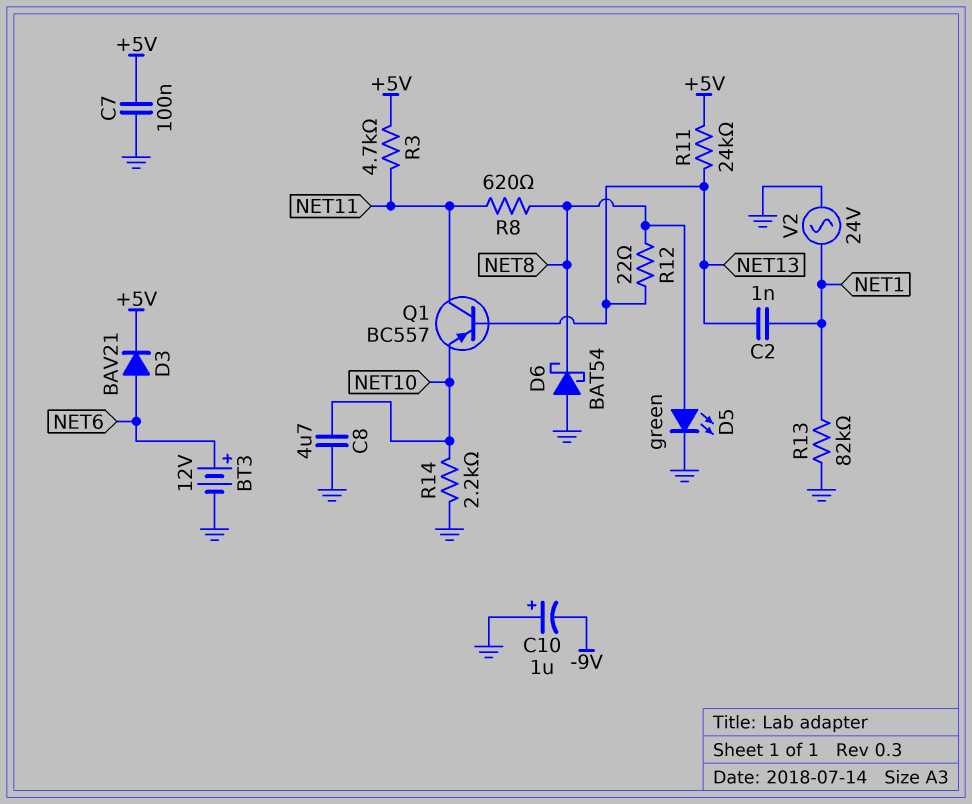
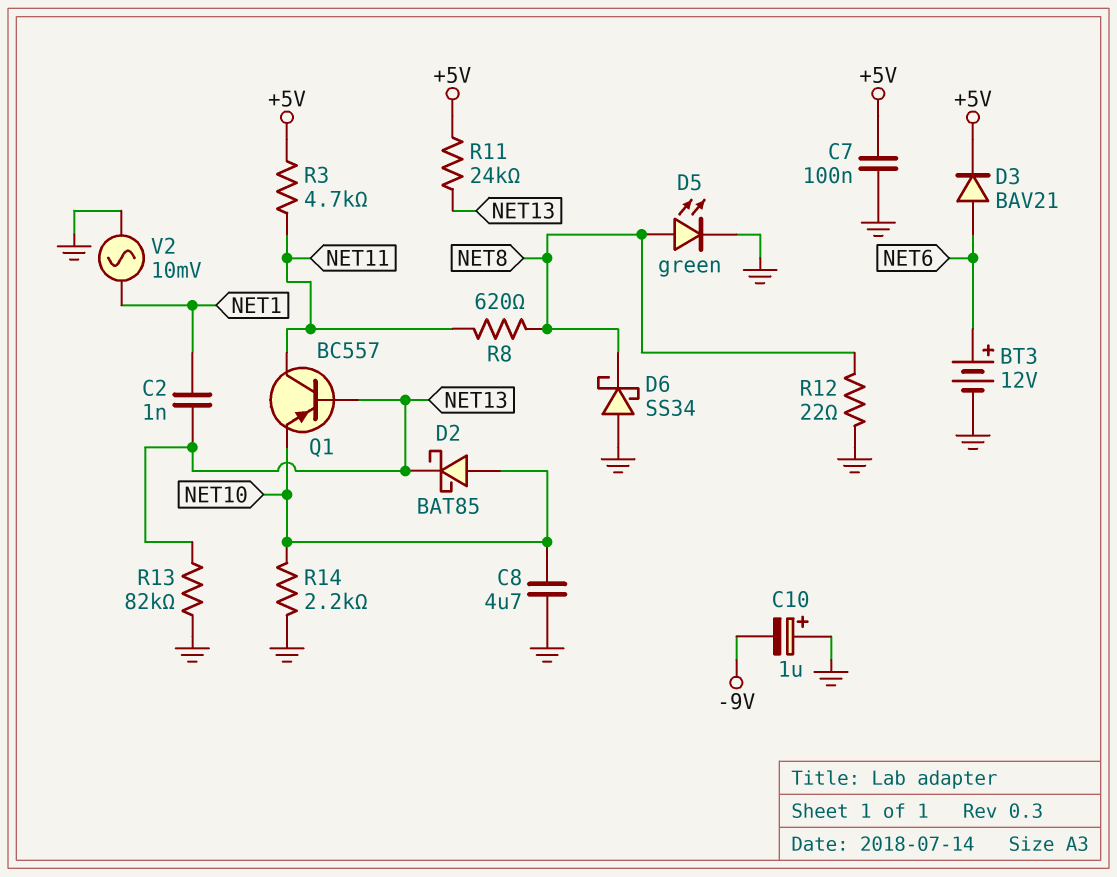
D2: none -> schottky BAT85 (A NET10, K NET13)
D6: schottky BAT54 (A GND, K NET8) -> schottky SS34 (A GND, K NET8)
R12: 22 (NET8, NET13) -> 22 (GND, NET8)
R13: 82k (GND, NET1) -> 82k (GND, NET13)
V2: AC 24V (GND, NET1) -> AC 10mV (GND, NET1)

